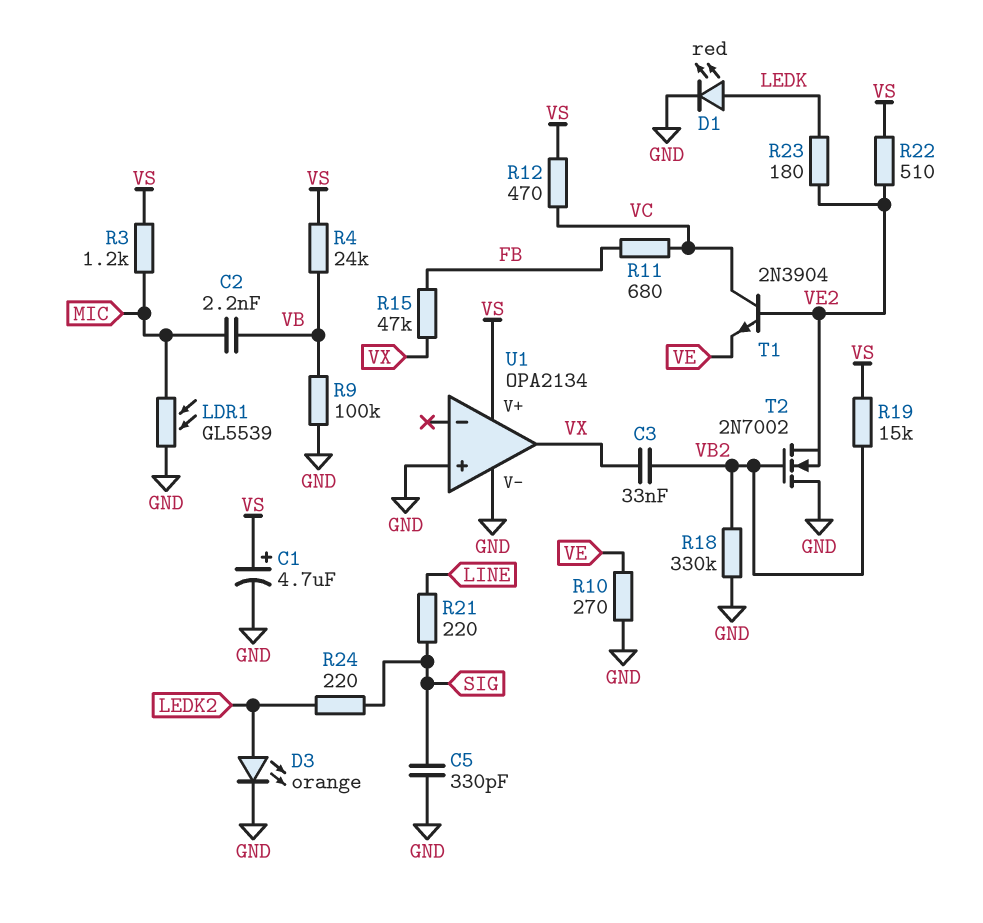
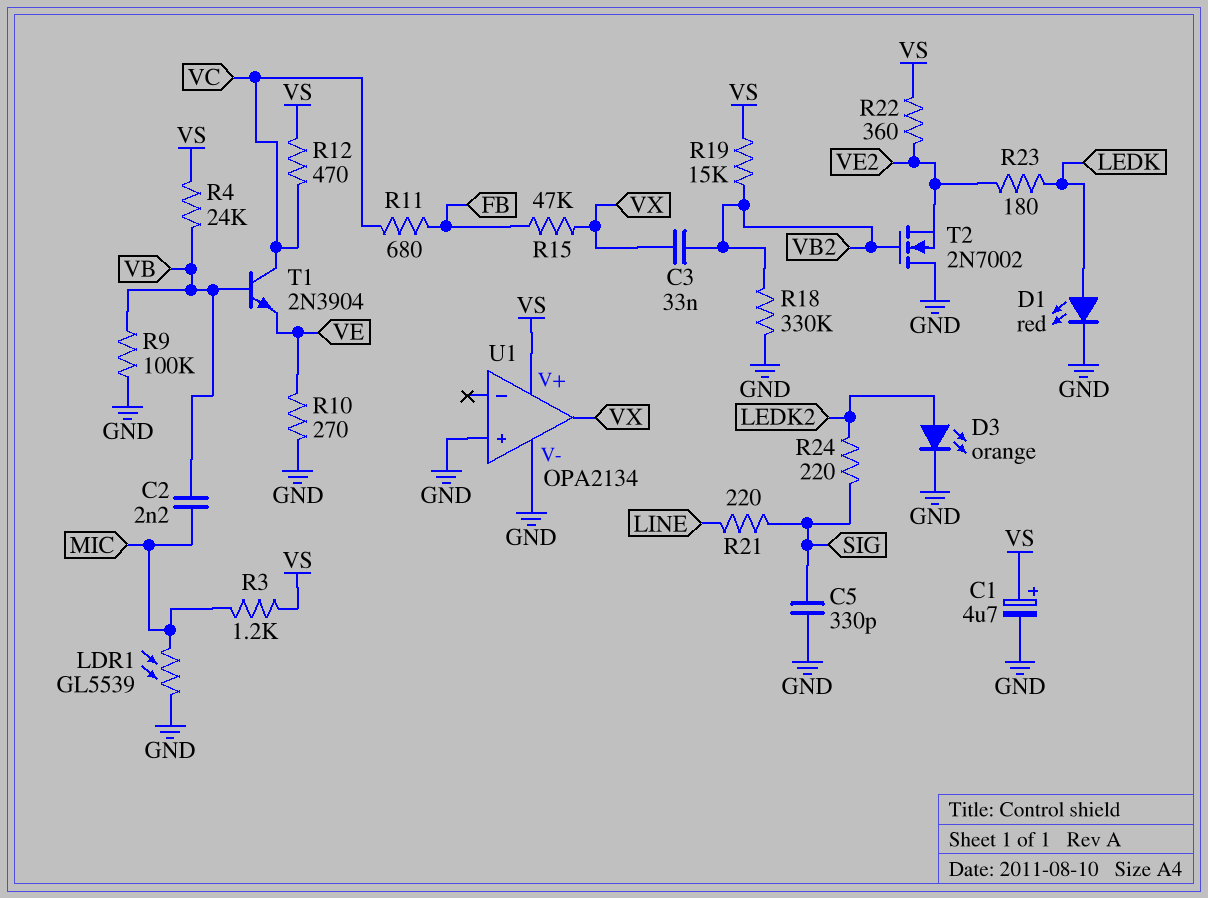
R22: 510 (VE2, VS) -> 360 (VE2, VS)
T1: NPN 2N3904 (B VE2, C VC, E VE) -> NPN 2N3904 (B VB, C VC, E VE)

